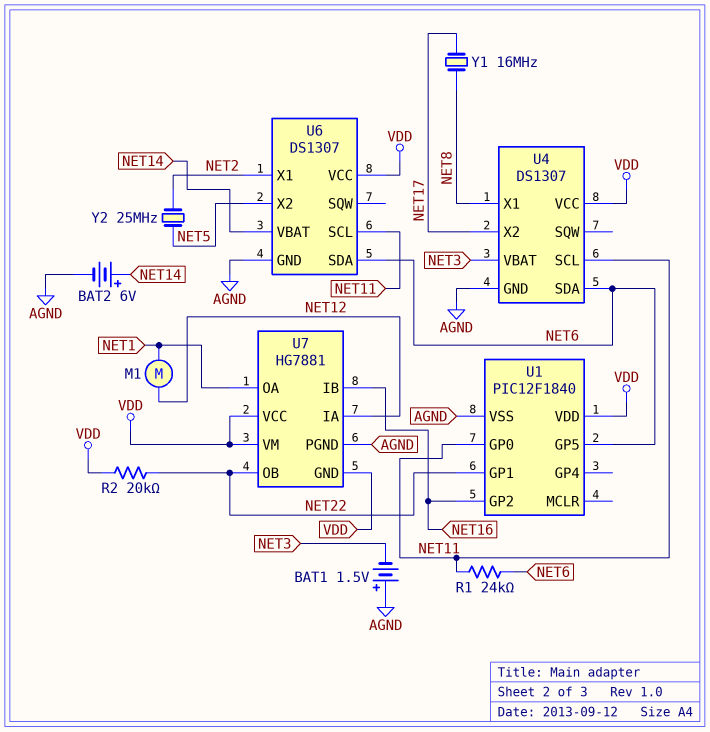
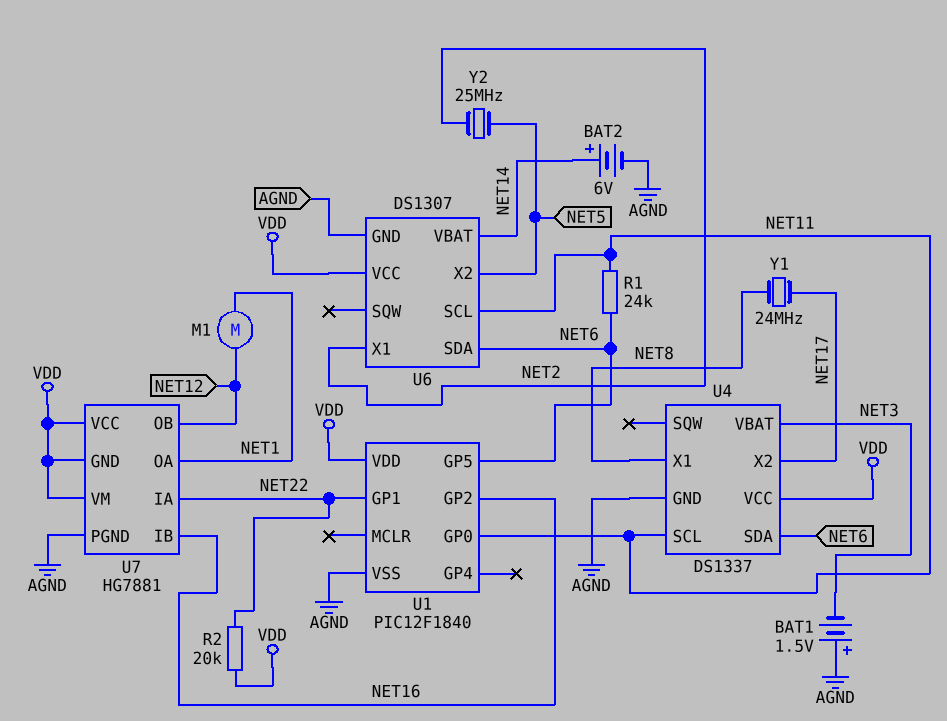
U4: DS1307 -> DS1337
U7 pin IA: NET12 -> NET22
U7 pin OB: NET22 -> NET12
Y1: 16MHz (NET8, NET17) -> 24MHz (NET8, NET17)

